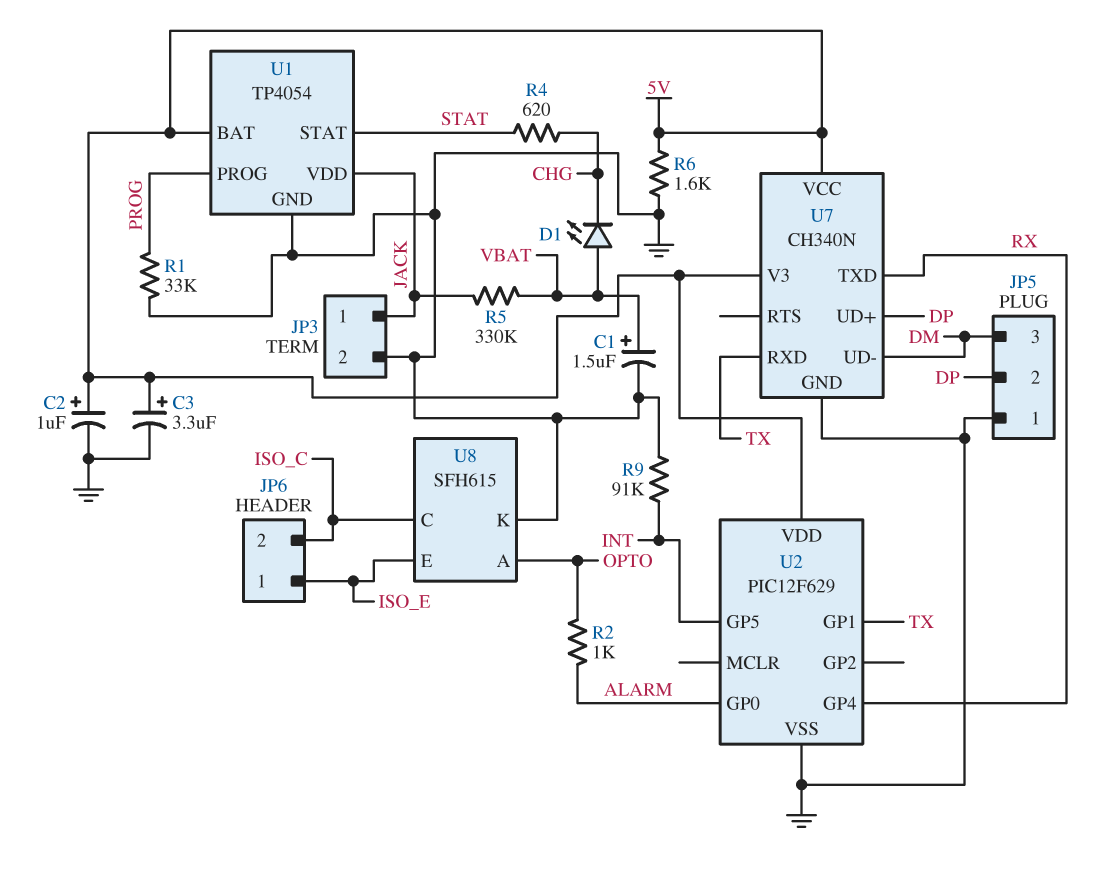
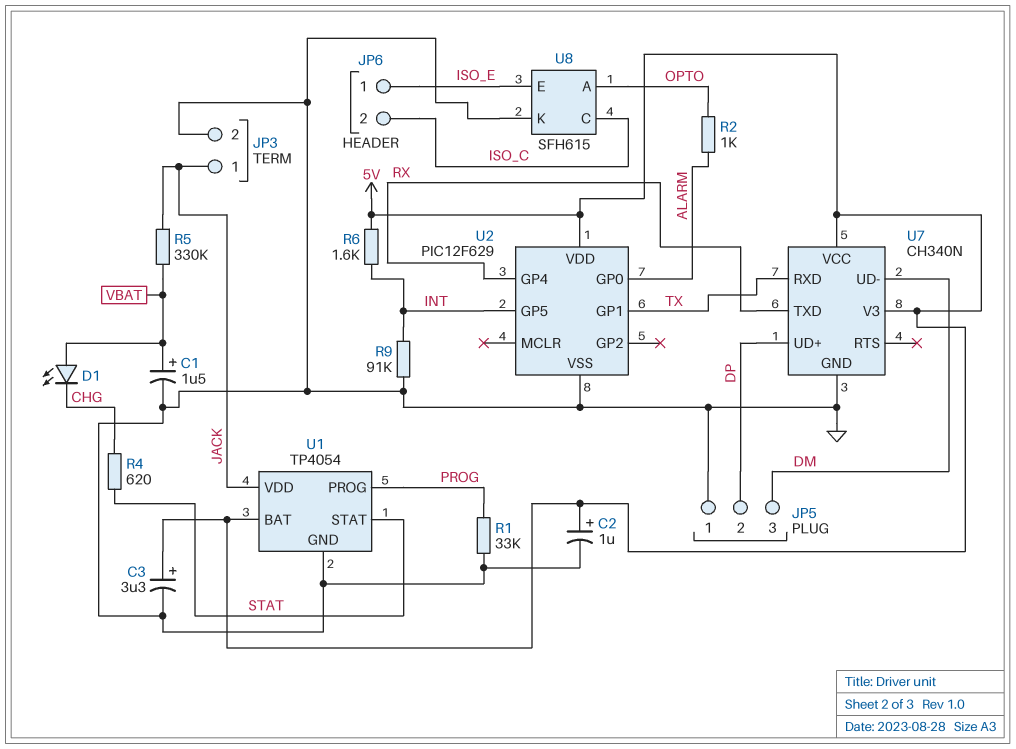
R6: 1.6k (5V, GND) -> 1.6k (5V, INT)

